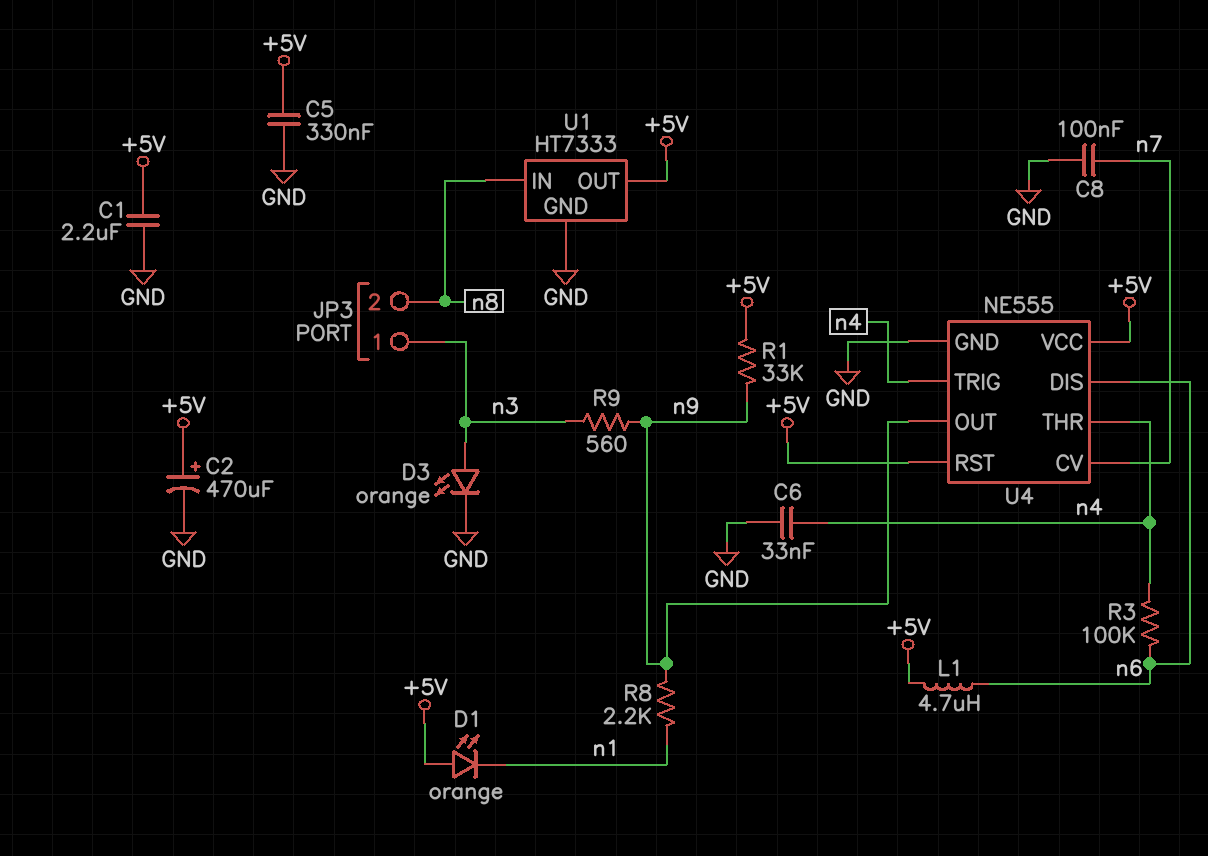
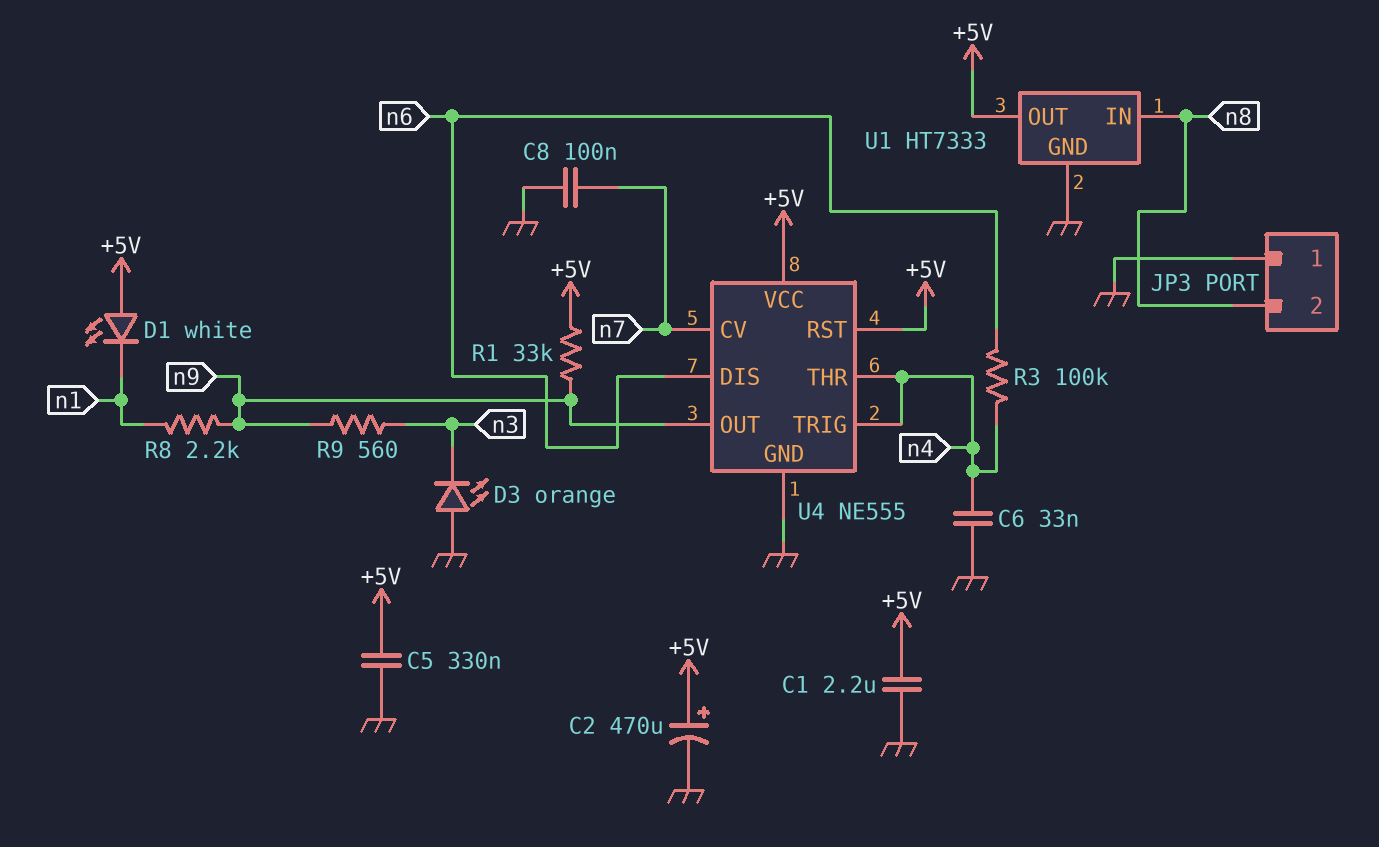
D1: LED orange (A +5V, K n1) -> LED white (A +5V, K n1)
D3: LED orange (A n3, K GND) -> LED orange (A GND, K n3)
JP3 pin 1: n3 -> GND
L1: 4.7uH (+5V, n6) -> none

